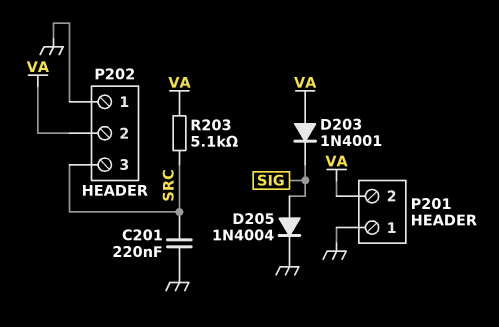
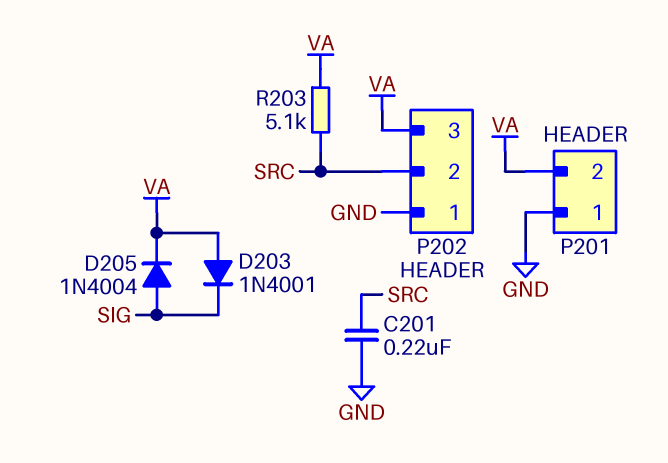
D205: diode 1N4004 (A SIG, K GND) -> diode 1N4004 (A SIG, K VA)
P202 pin 2: VA -> SRC
P202 pin 3: SRC -> VA

